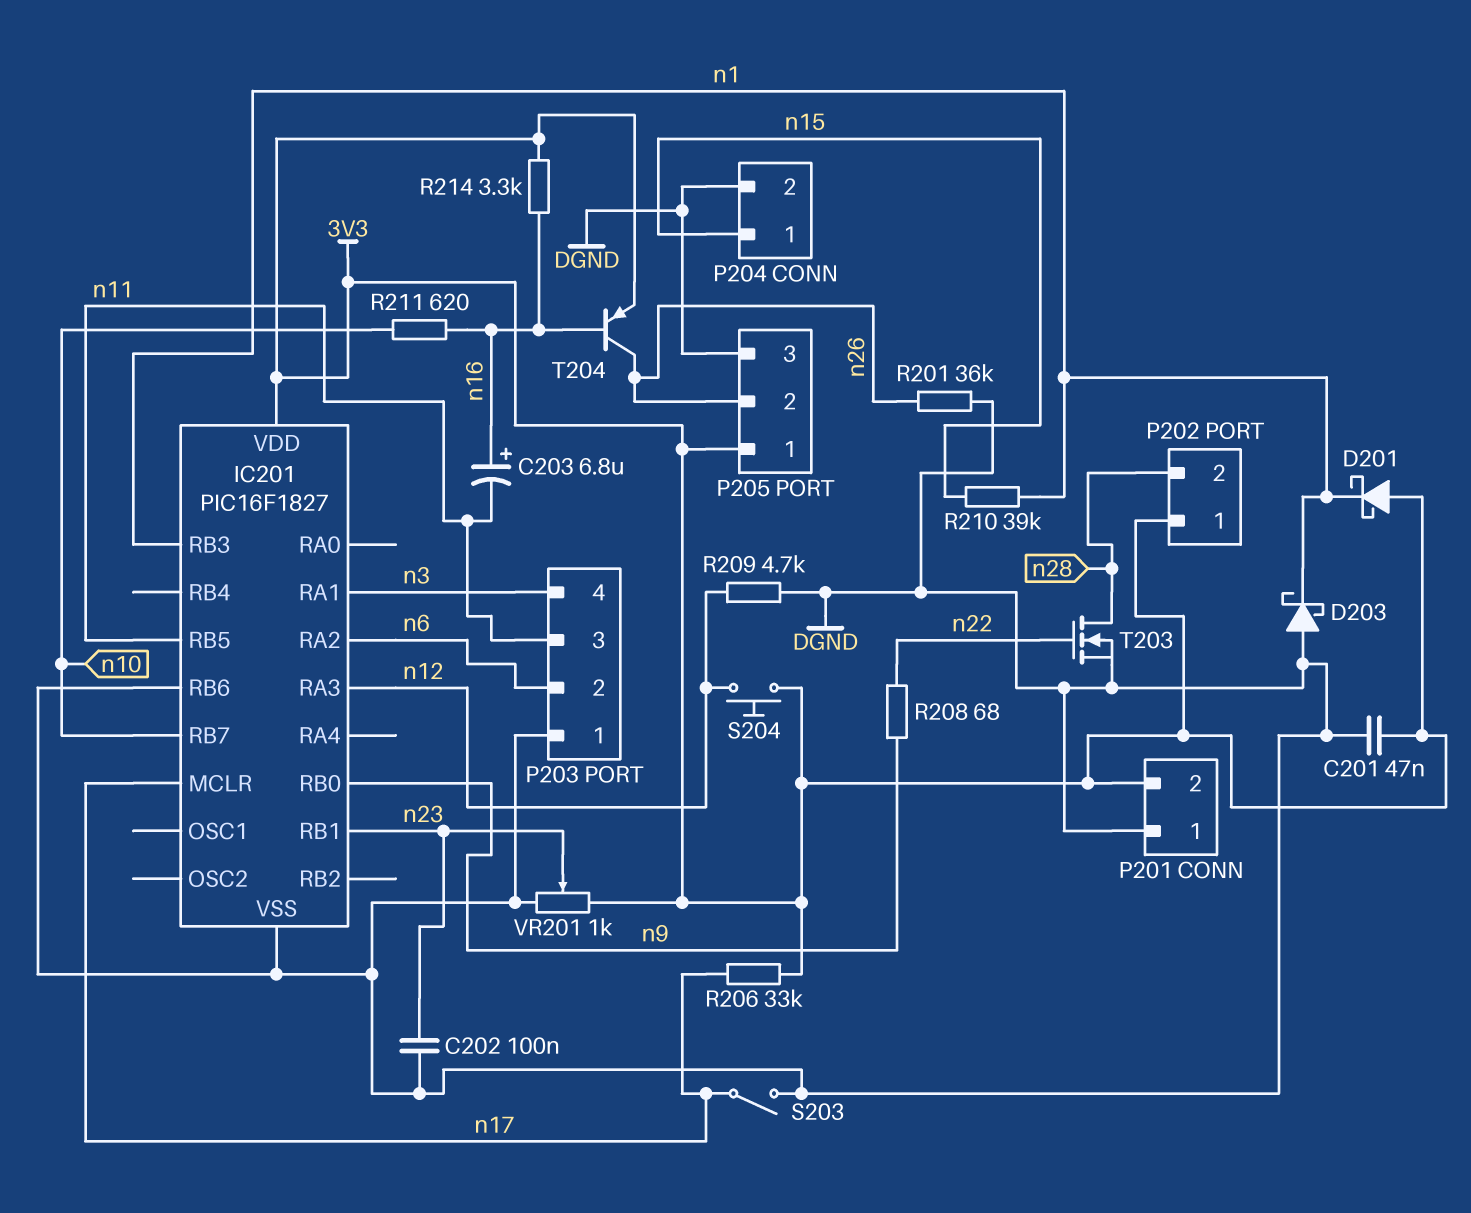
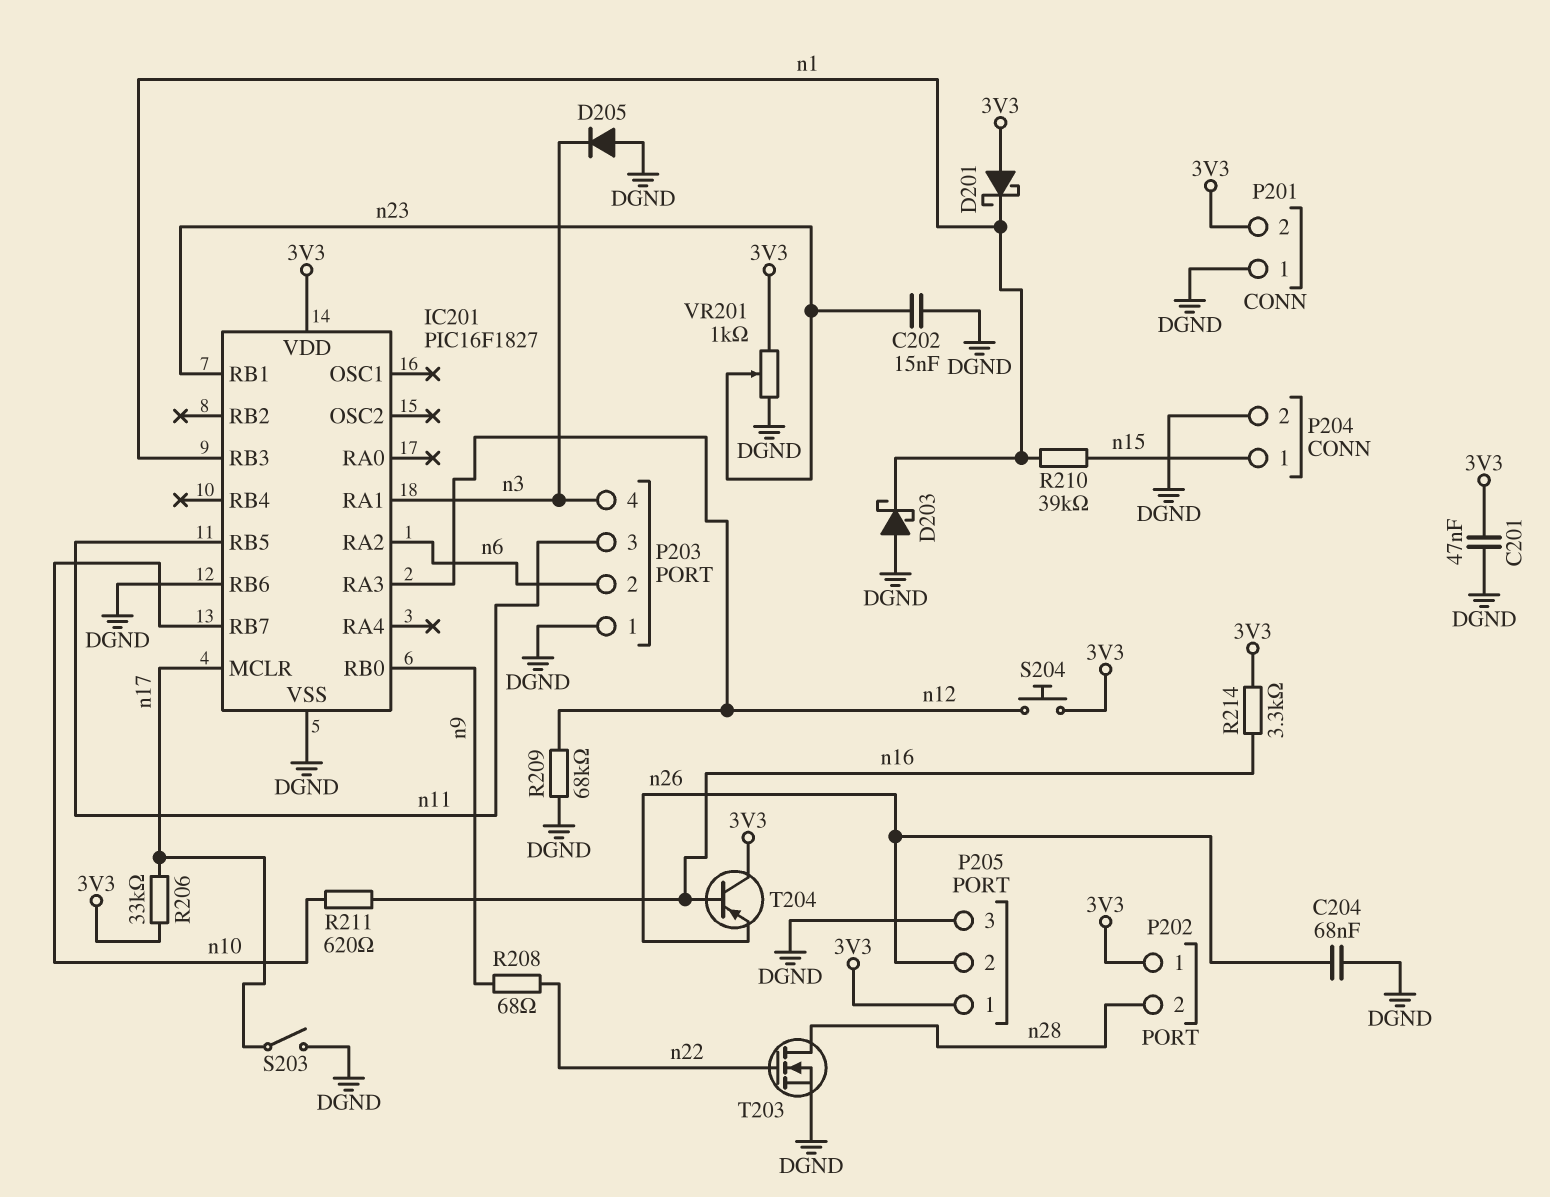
C202: 100nF (DGND, n23) -> 15nF (DGND, n23)
C203: 6.8uF (plus n16, minus n11) -> none
C204: none -> 68nF (DGND, n26)
D205: none -> diode (A DGND, K n3)
R201: 36k (DGND, n26) -> none
R209: 4.7k (DGND, n12) -> 68k (DGND, n12)
T204: PNP (B n16, C n26, E 3V3) -> PNP (B n16, C 3V3, E n26)

